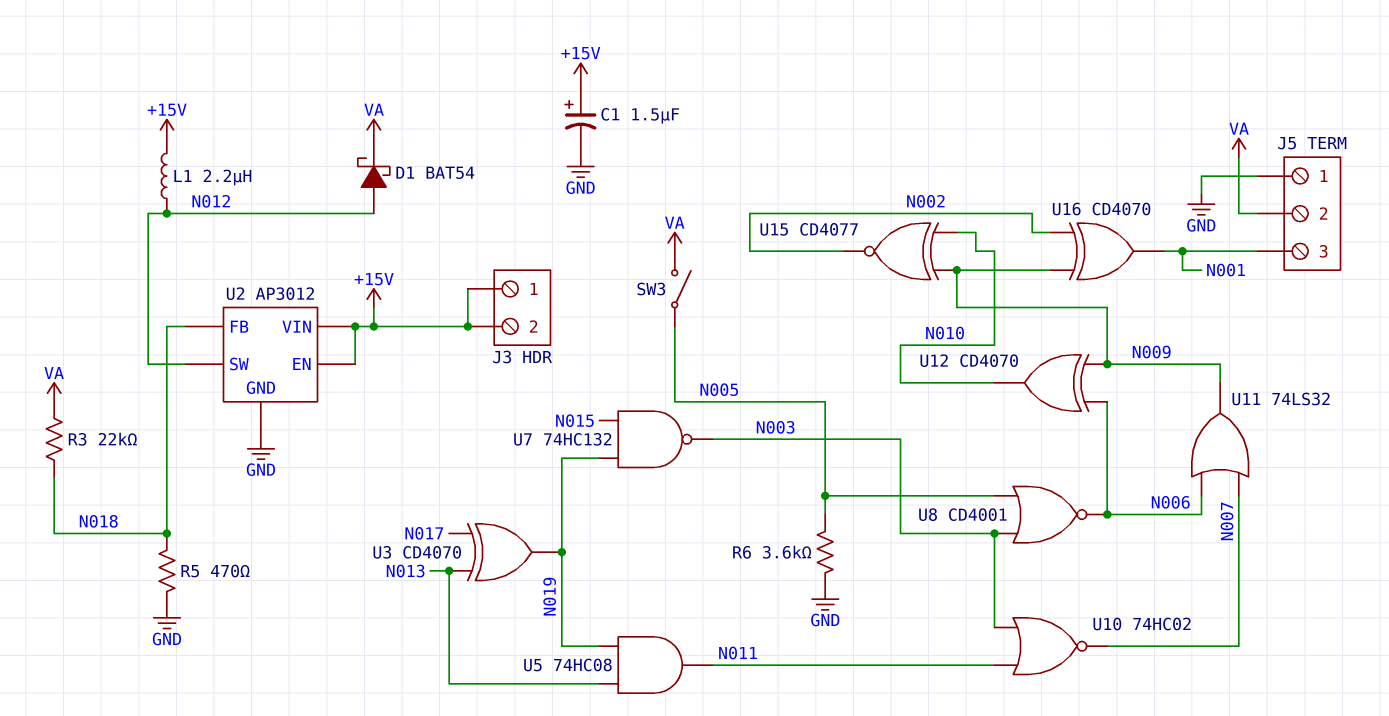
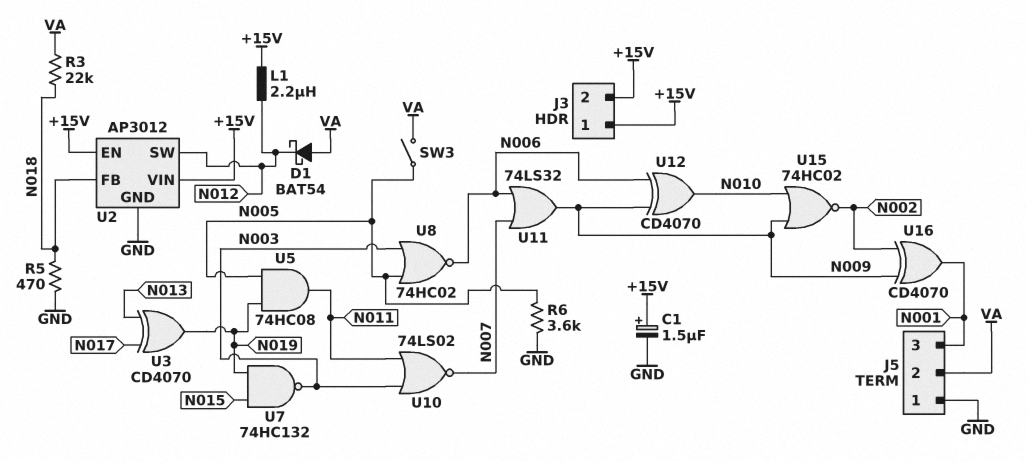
D1: schottky BAT54 (A N012, K VA) -> schottky BAT54 (A VA, K N012)
U5: AND 74HC08 (in N013, in N019, out N011) -> AND 74HC08 (in N005, in N019, out N011)
U8: NOR CD4001 (in N003, in N005, out N006) -> NOR 74HC02 (in N003, in N005, out N006)
U10: NOR 74HC02 (in N003, in N011, out N007) -> NOR 74LS02 (in N003, in N011, out N007)
U15: XNOR CD4077 (in N009, in N010, out N002) -> NOR 74HC02 (in N009, in N010, out N002)

